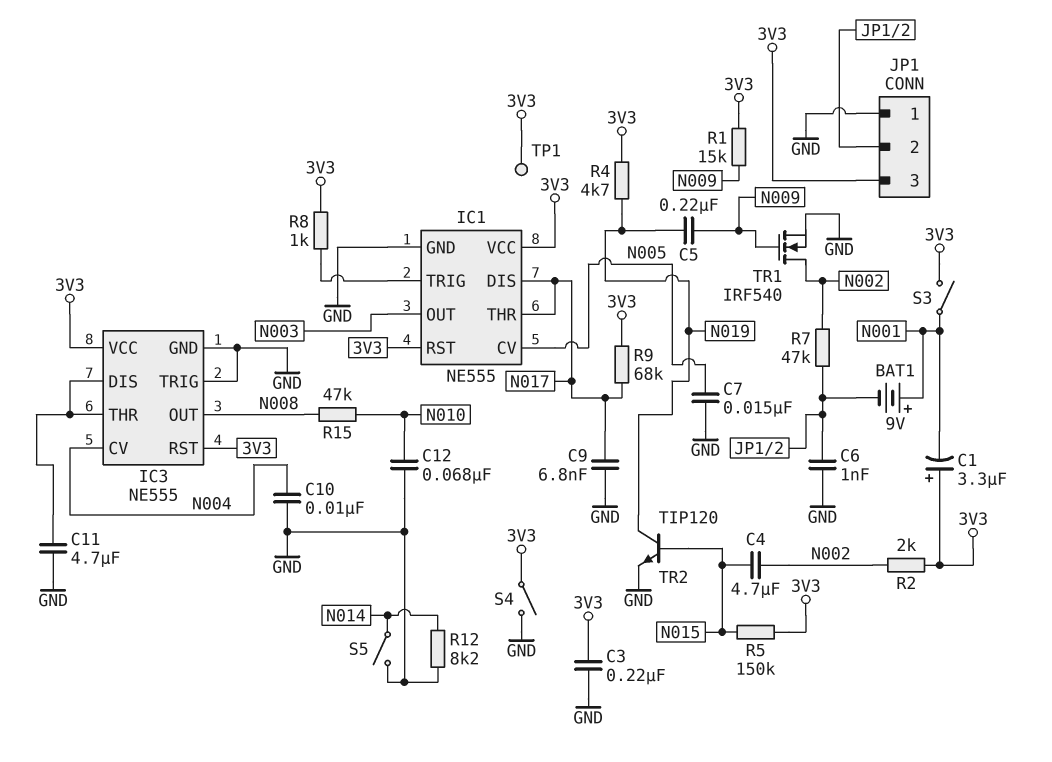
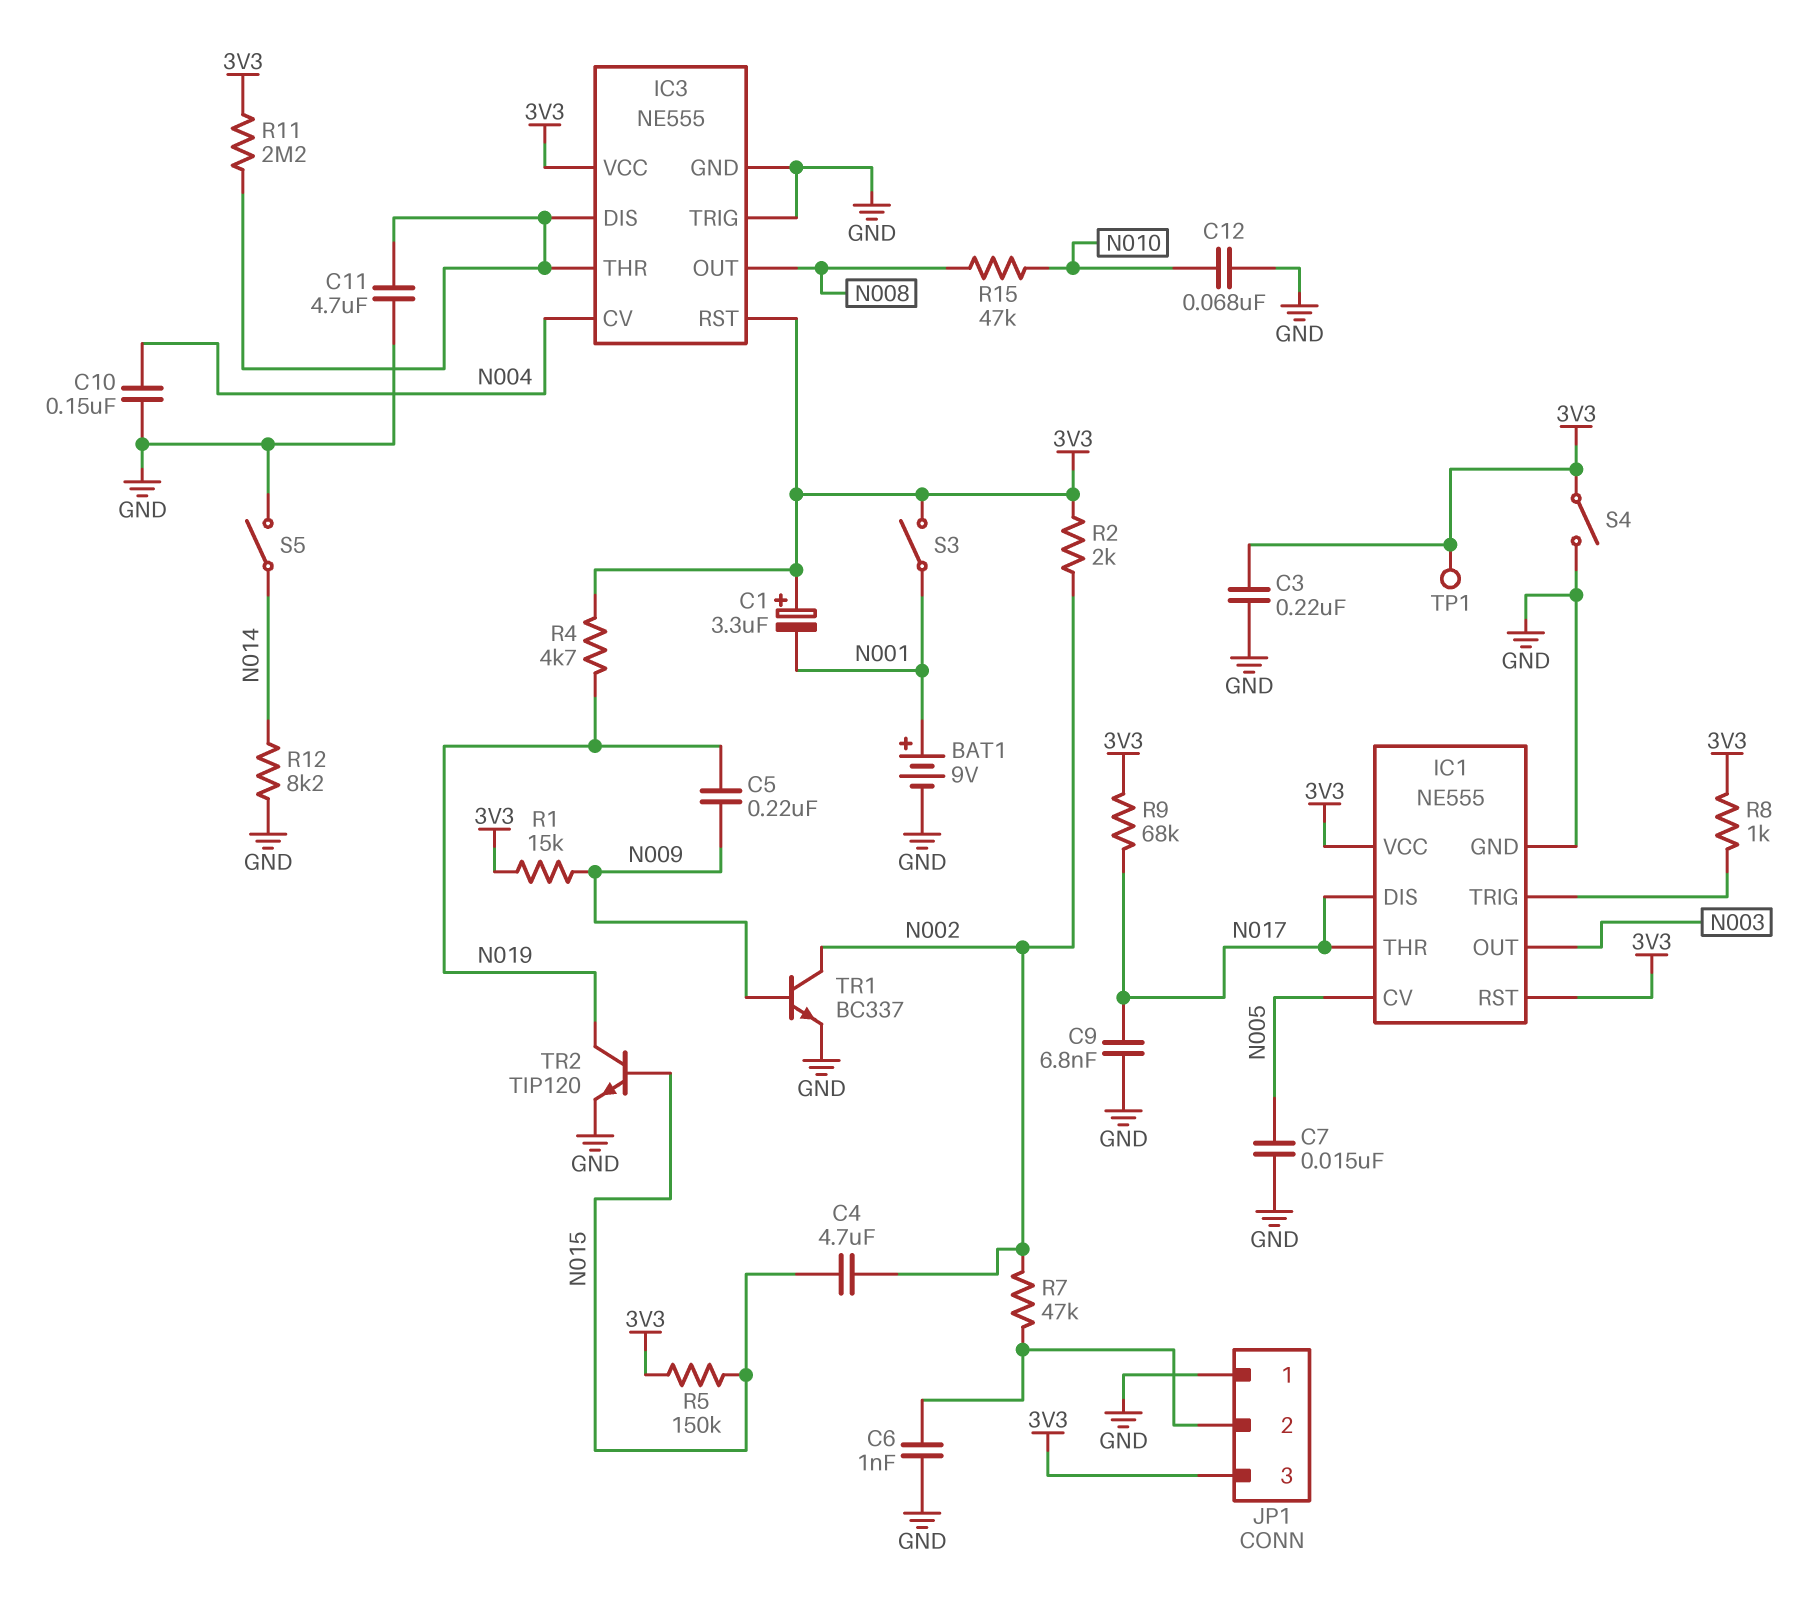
BAT1: 9V (plus N001, minus JP1/2) -> 9V (plus N001, minus GND)
C10: 10nF (GND, N004) -> 150nF (GND, N004)
R11: none -> 2.2M (3V3, IC3/DIS)
TR1: NMOS IRF540 (G N009, D N002, S GND) -> NPN BC337 (B N009, C N002, E GND)

